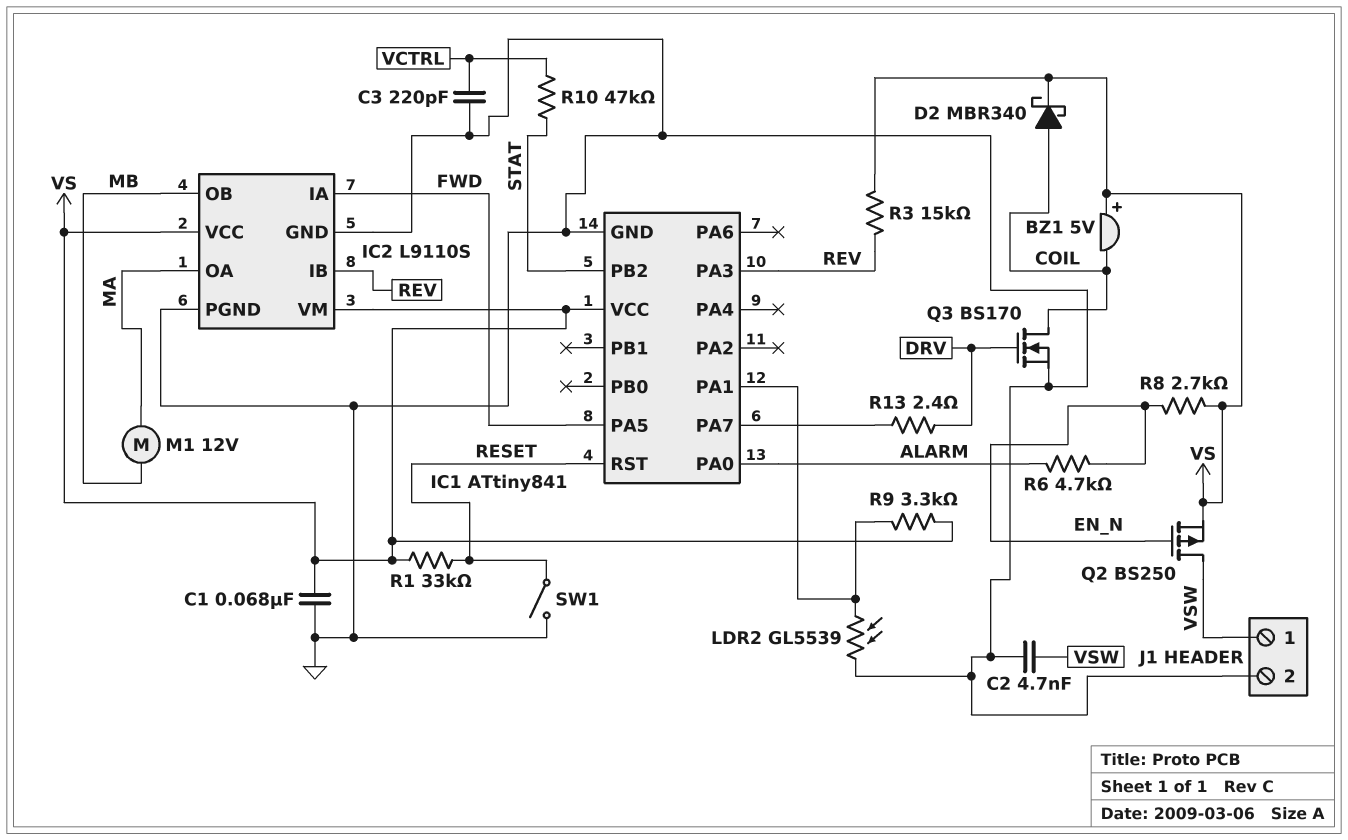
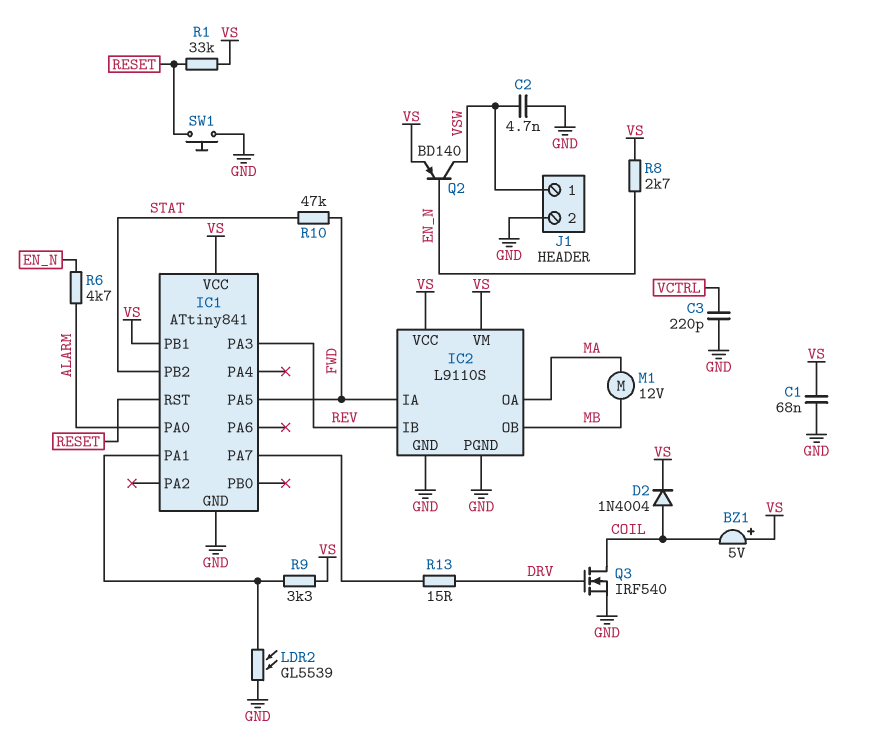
D2: schottky MBR340 (A COIL, K VS) -> diode 1N4004 (A COIL, K VS)
IC1 pin PB1: none -> VS
Q2: PMOS BS250 (G EN_N, D VSW, S VS) -> PNP BD140 (B EN_N, C VSW, E VS)
Q3: NMOS BS170 (G DRV, D COIL, S GND) -> NMOS IRF540 (G DRV, D COIL, S GND)
R3: 15k (REV, VS) -> none
R10: 47k (STAT, VCTRL) -> 47k (FWD, STAT)
R13: 2.4 (DRV, IC1/PA7) -> 15 (DRV, IC1/PA7)
SW1: switch (GND, RESET) -> button (GND, RESET)

